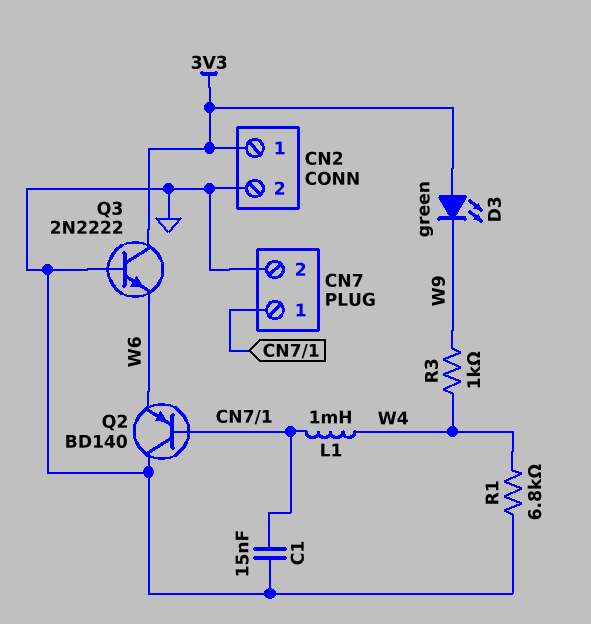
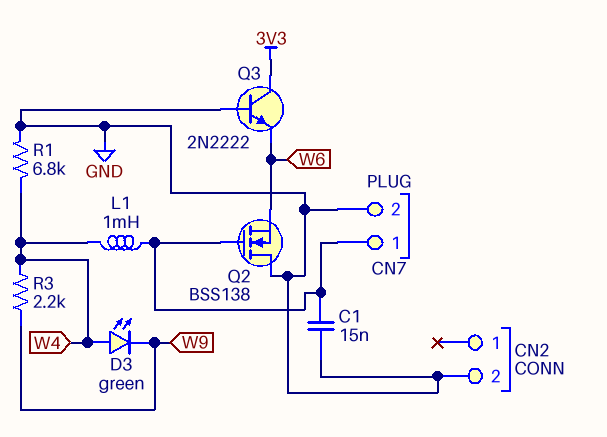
CN2 pin 1: 3V3 -> none
D3: LED green (A 3V3, K W9) -> LED green (A W4, K W9)
Q2: PNP BD140 (B CN7/1, C GND, E W6) -> NMOS BSS138 (G CN7/1, D GND, S W6)
R3: 1k (W4, W9) -> 2.2k (W4, W9)

